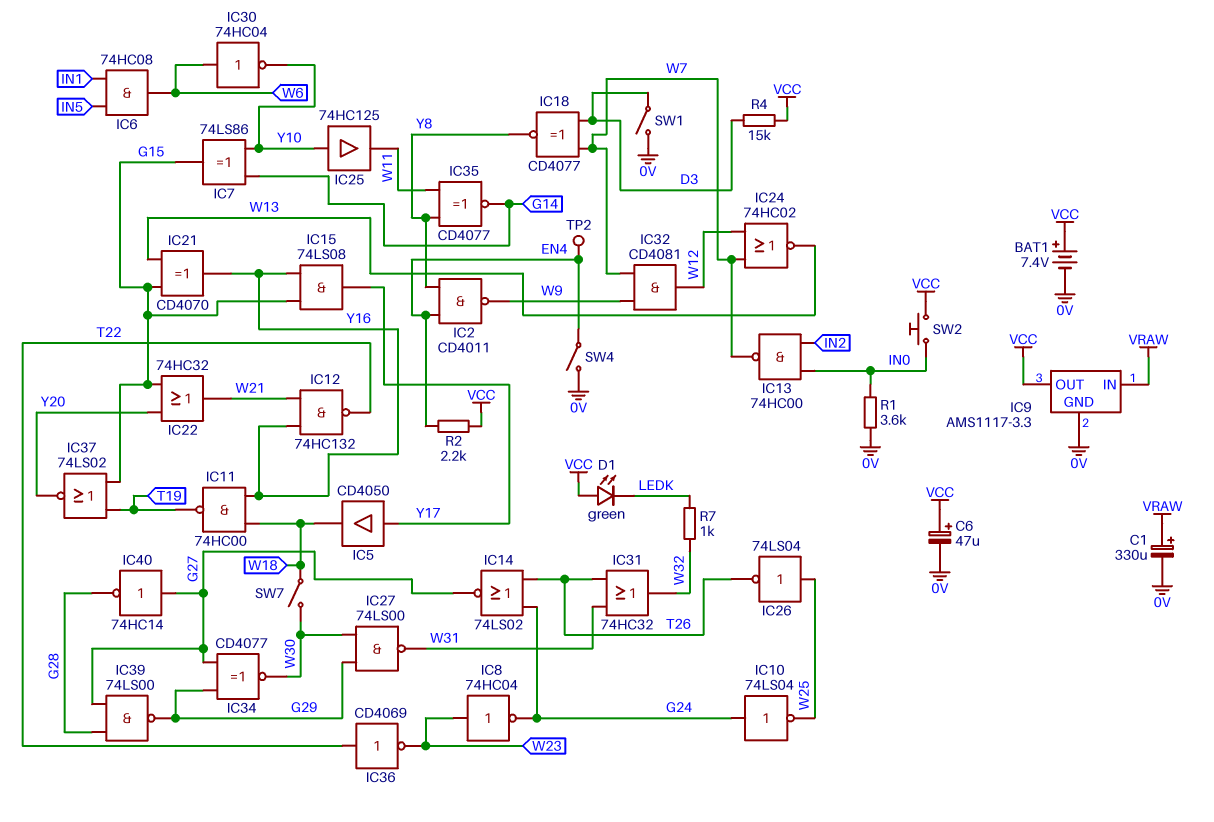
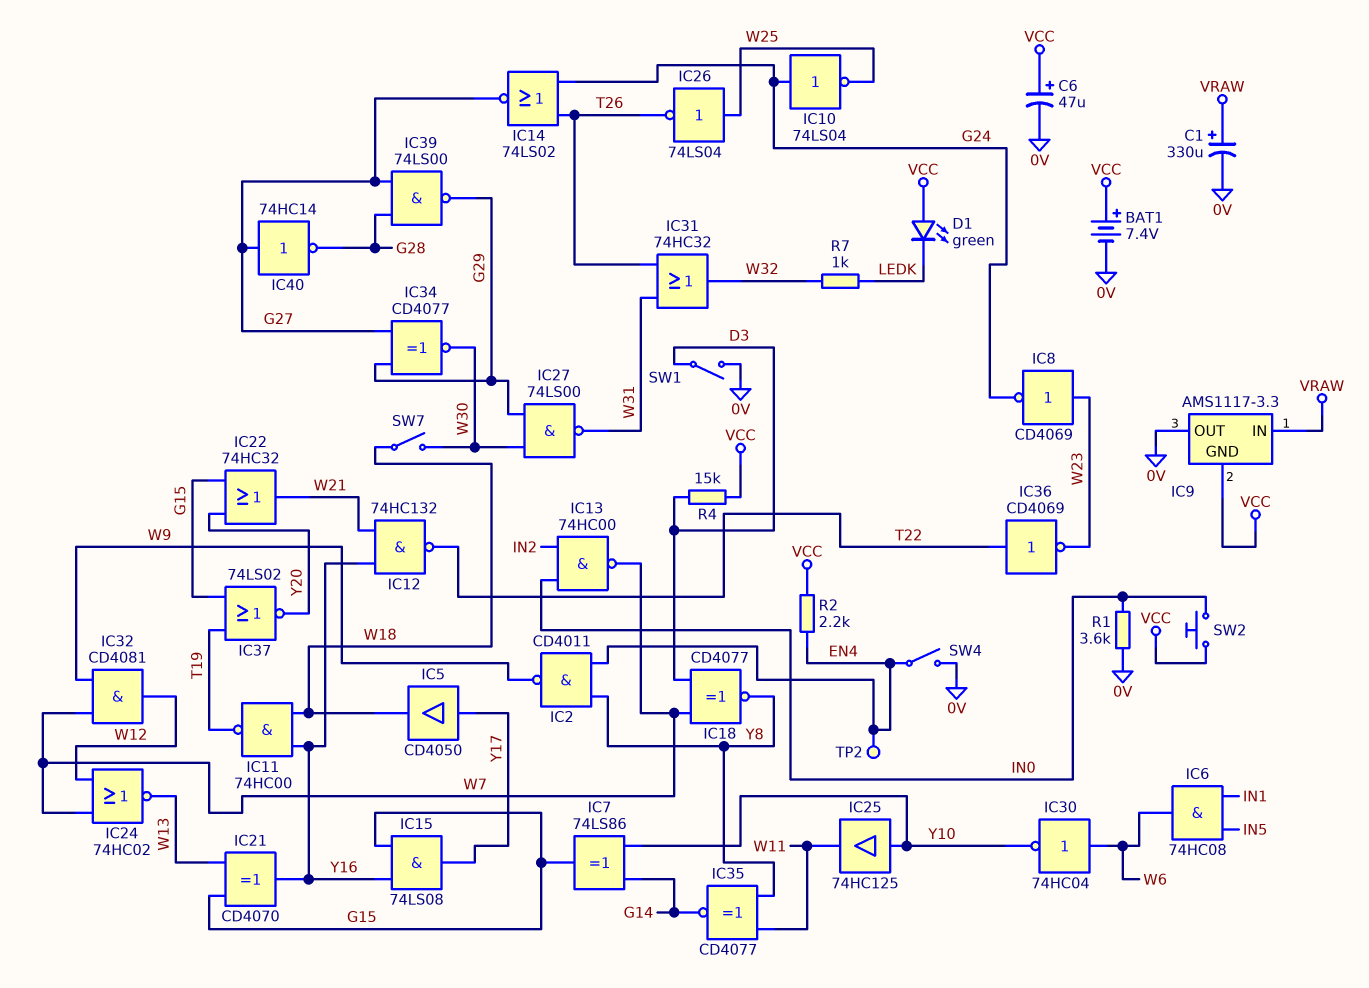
IC8: NOT 74HC04 (in W23, out G24) -> NOT CD4069 (in W23, out G24)
IC9 pin GND: 0V -> VCC
IC9 pin OUT: VCC -> 0V

